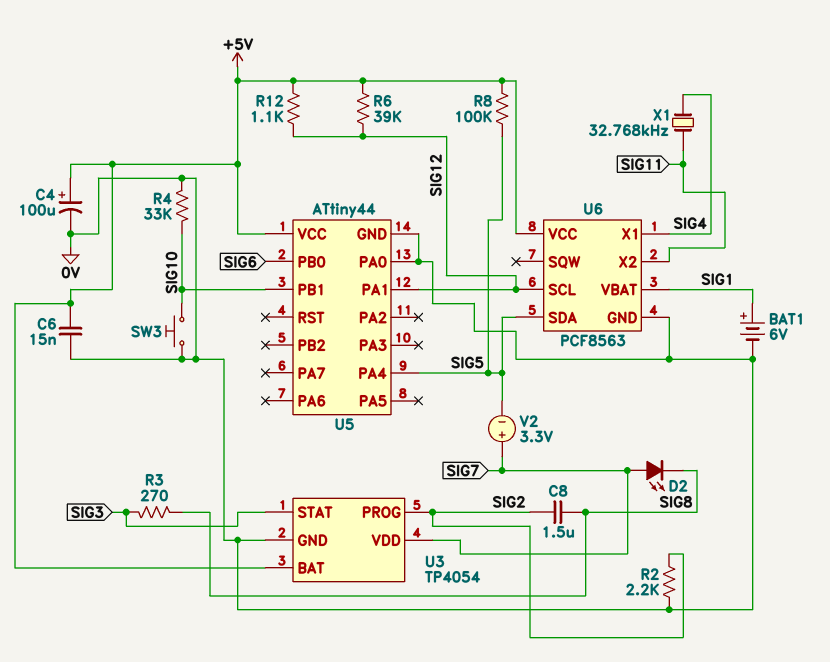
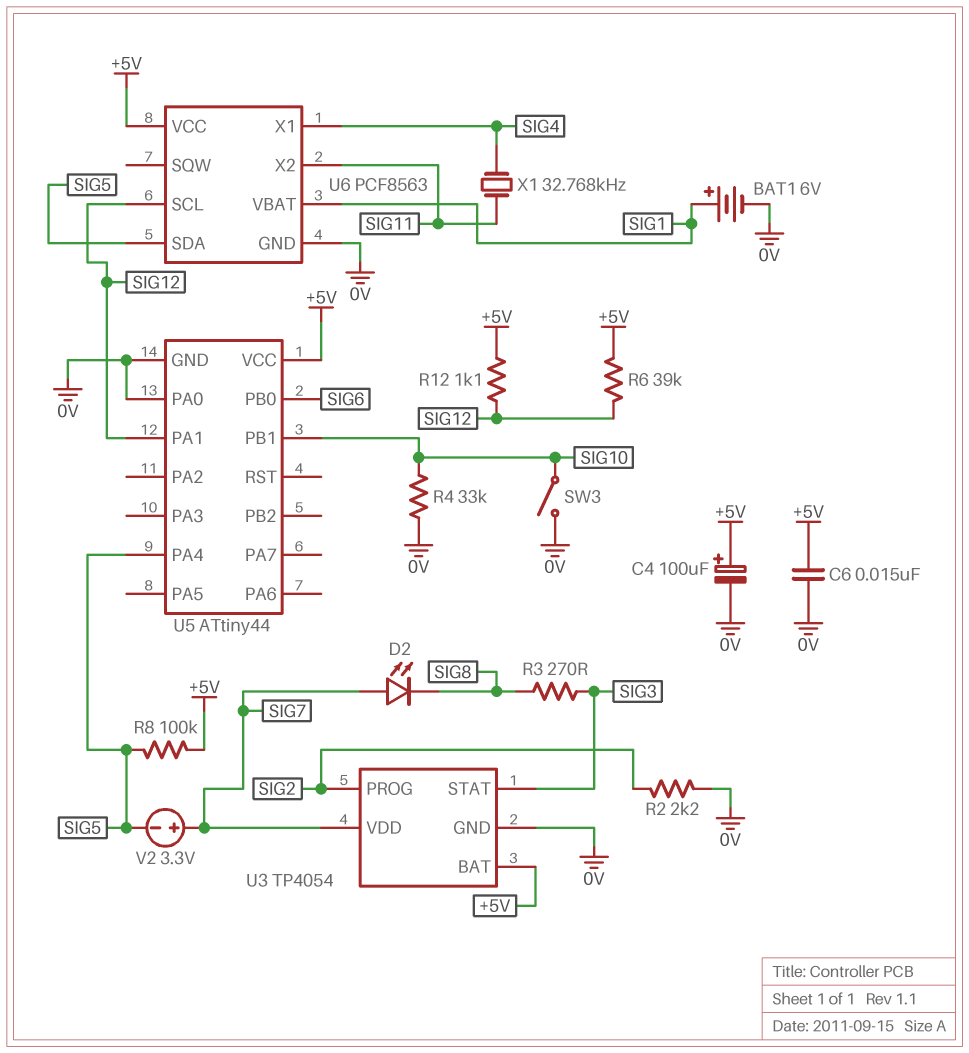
C8: 1.5uF (SIG2, SIG8) -> none
SW3: button (0V, SIG10) -> switch (0V, SIG10)

